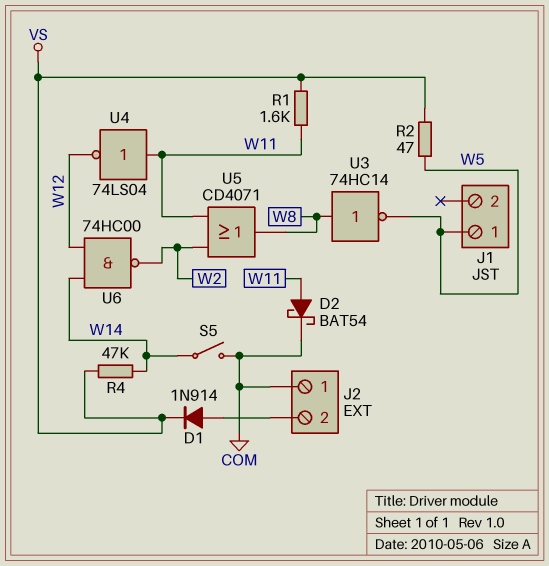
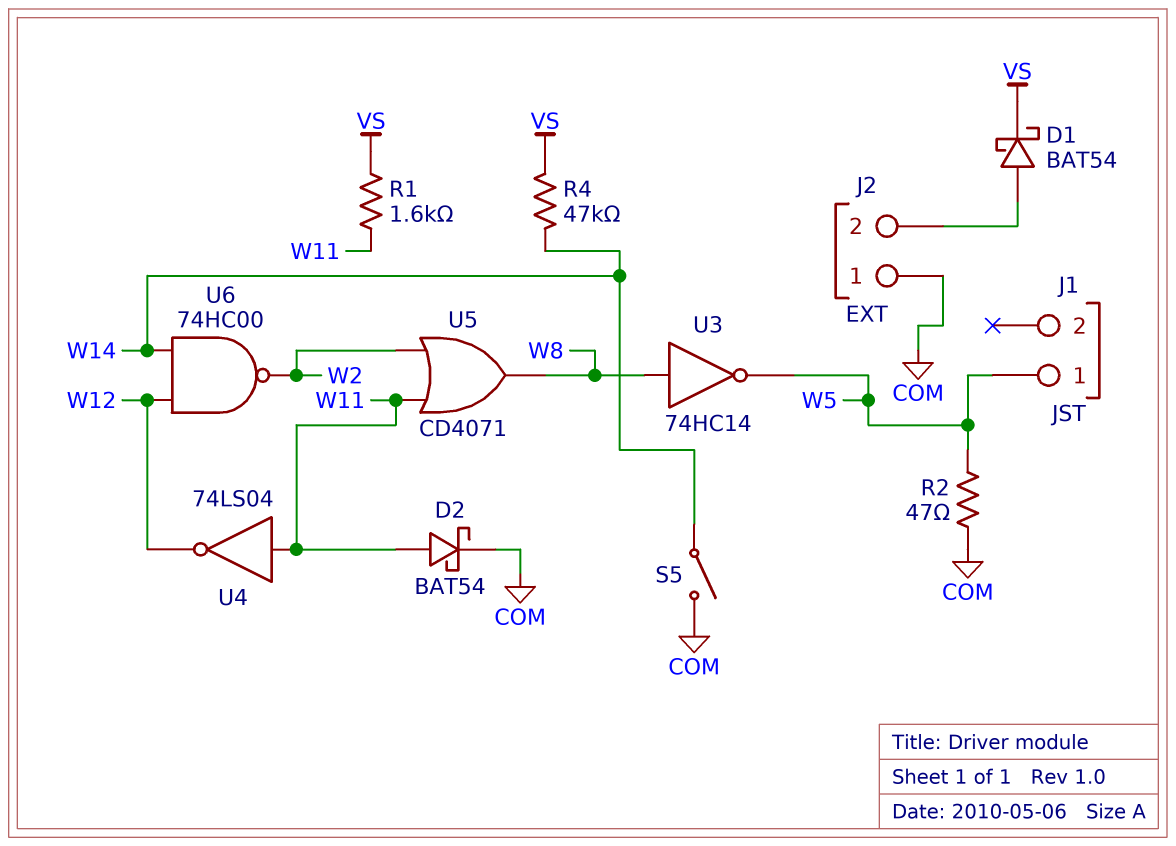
D1: diode 1N914 (A J2/2, K VS) -> schottky BAT54 (A J2/2, K VS)
R2: 47 (VS, W5) -> 47 (COM, W5)

